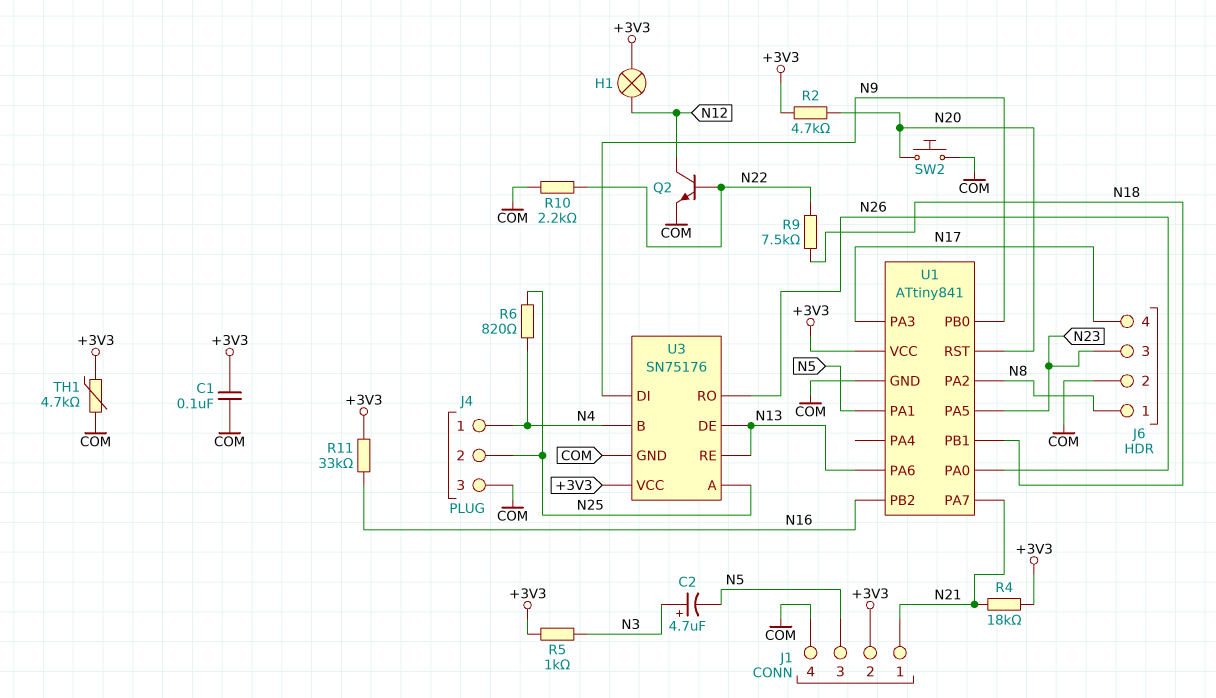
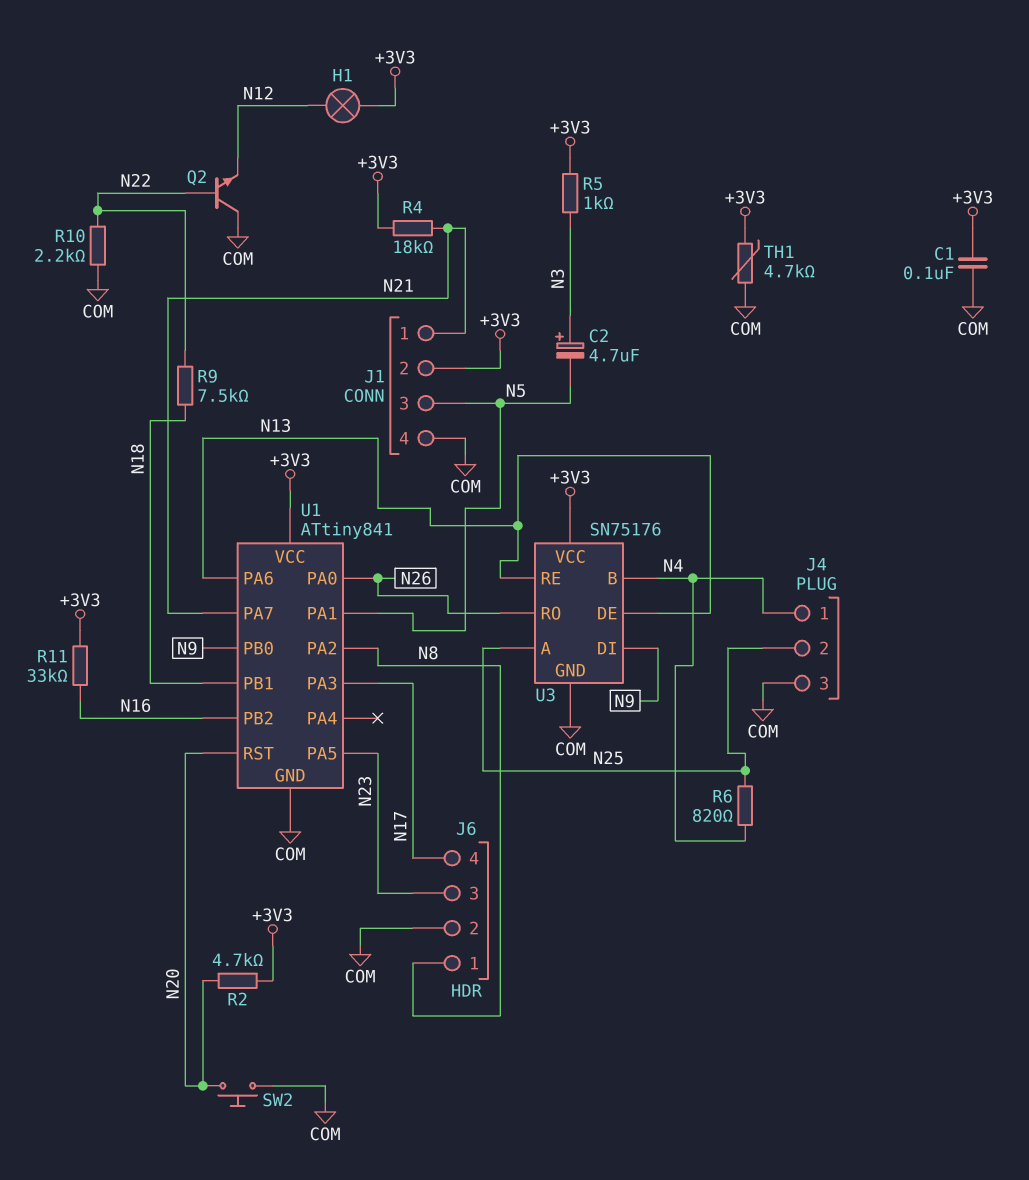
Q2: NPN (B N22, C N12, E COM) -> NPN (B N22, C COM, E N12)

